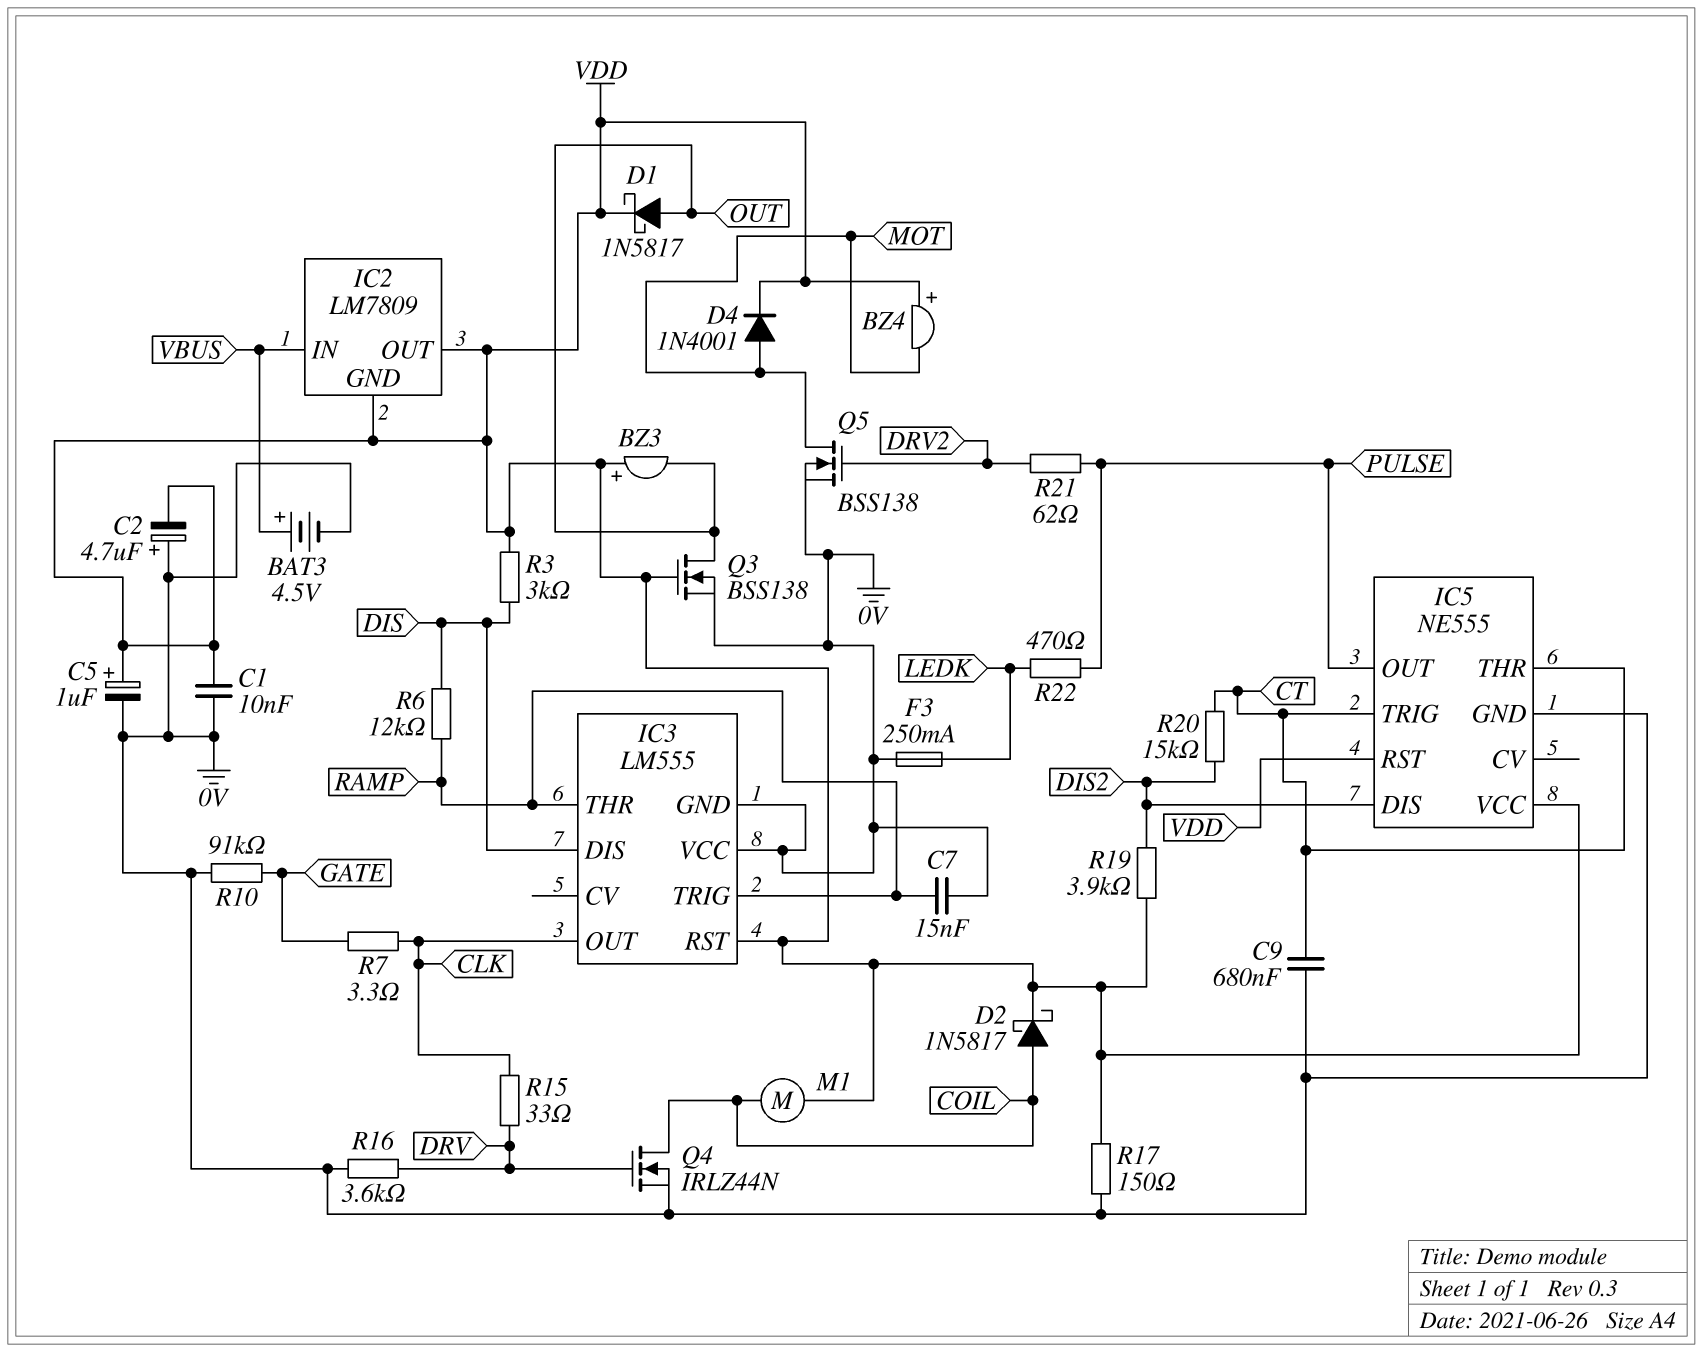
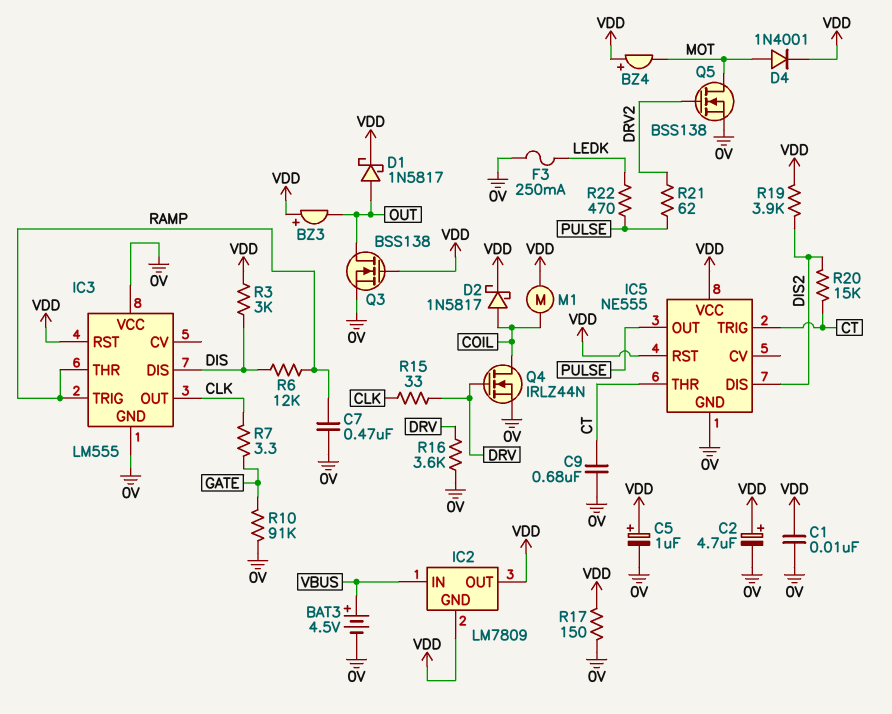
C2: 4.7uF (plus 0V, minus VDD) -> 4.7uF (plus VDD, minus 0V)
C7: 15nF (0V, RAMP) -> 470nF (0V, RAMP)

